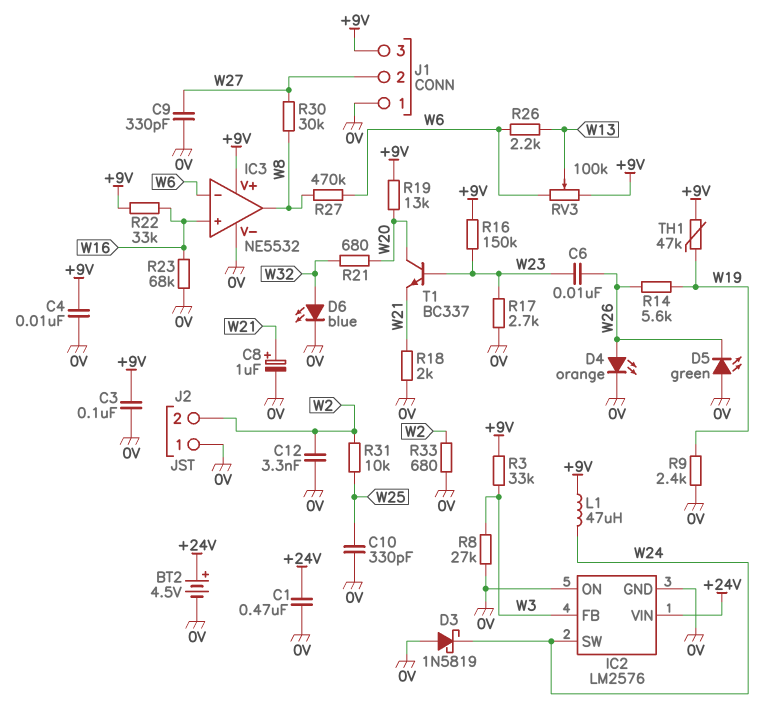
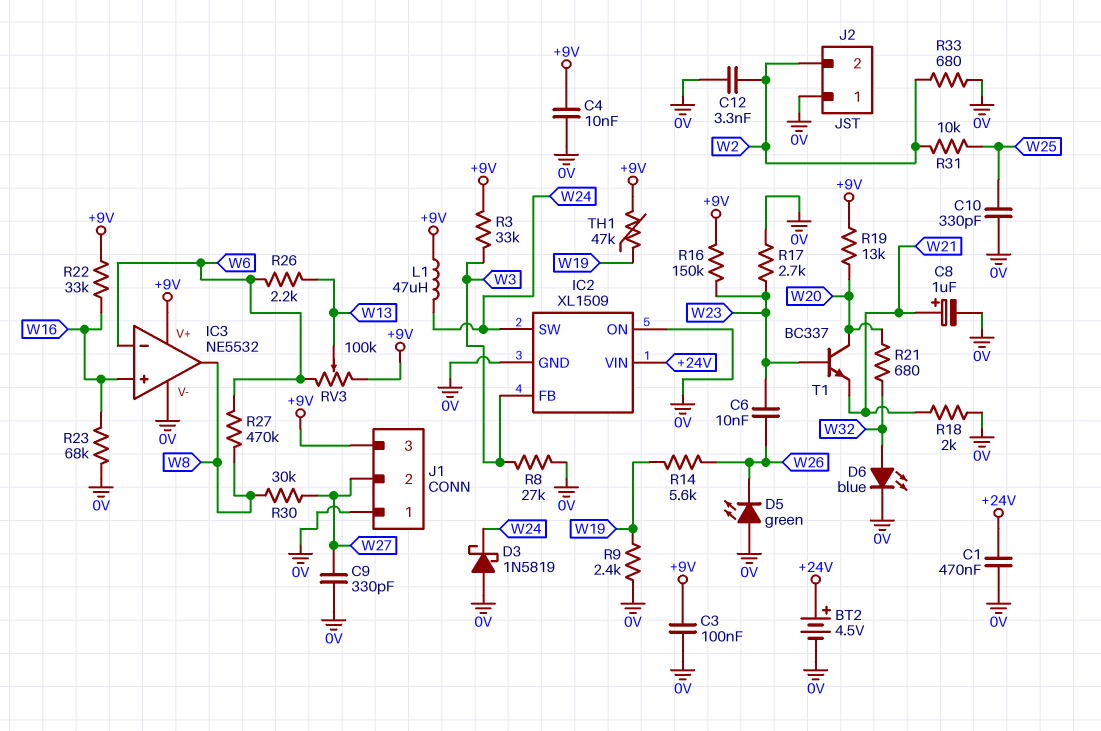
D4: LED orange (A W26, K 0V) -> none
IC2: LM2576 -> XL1509

